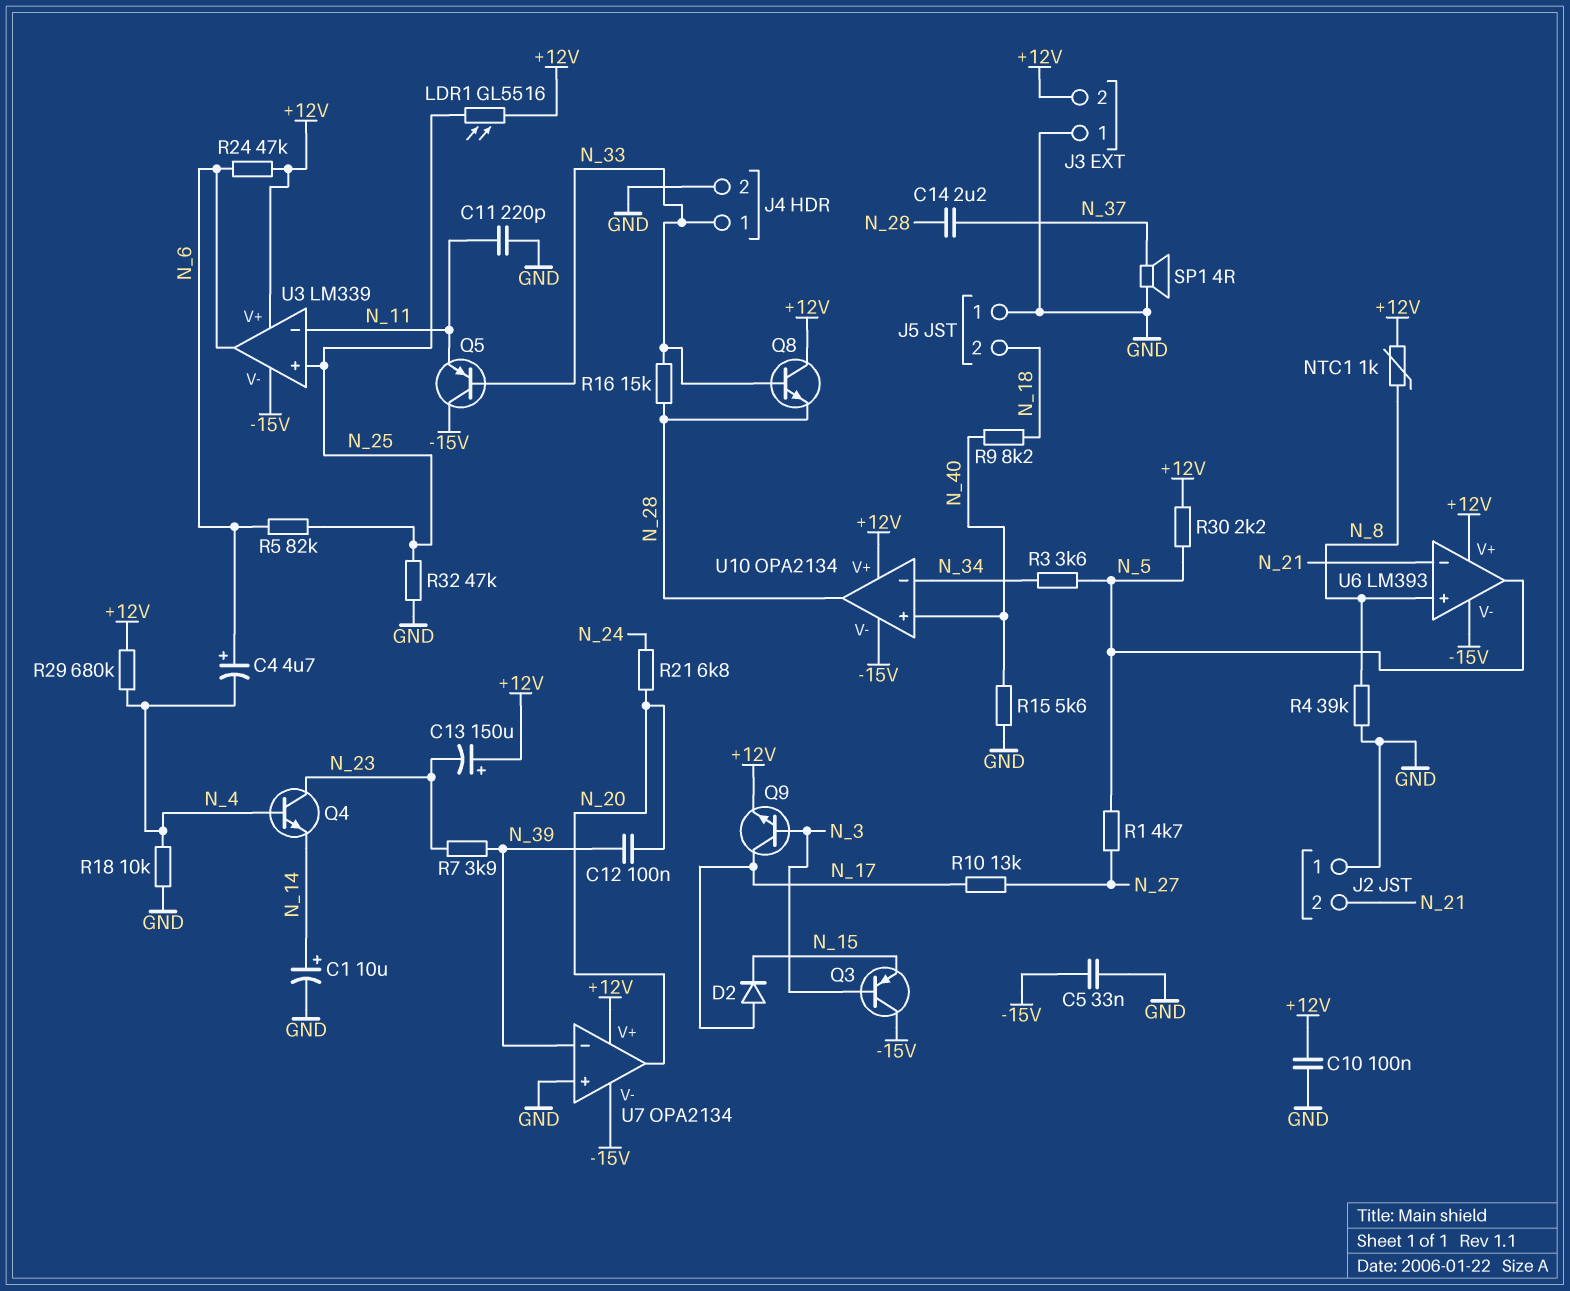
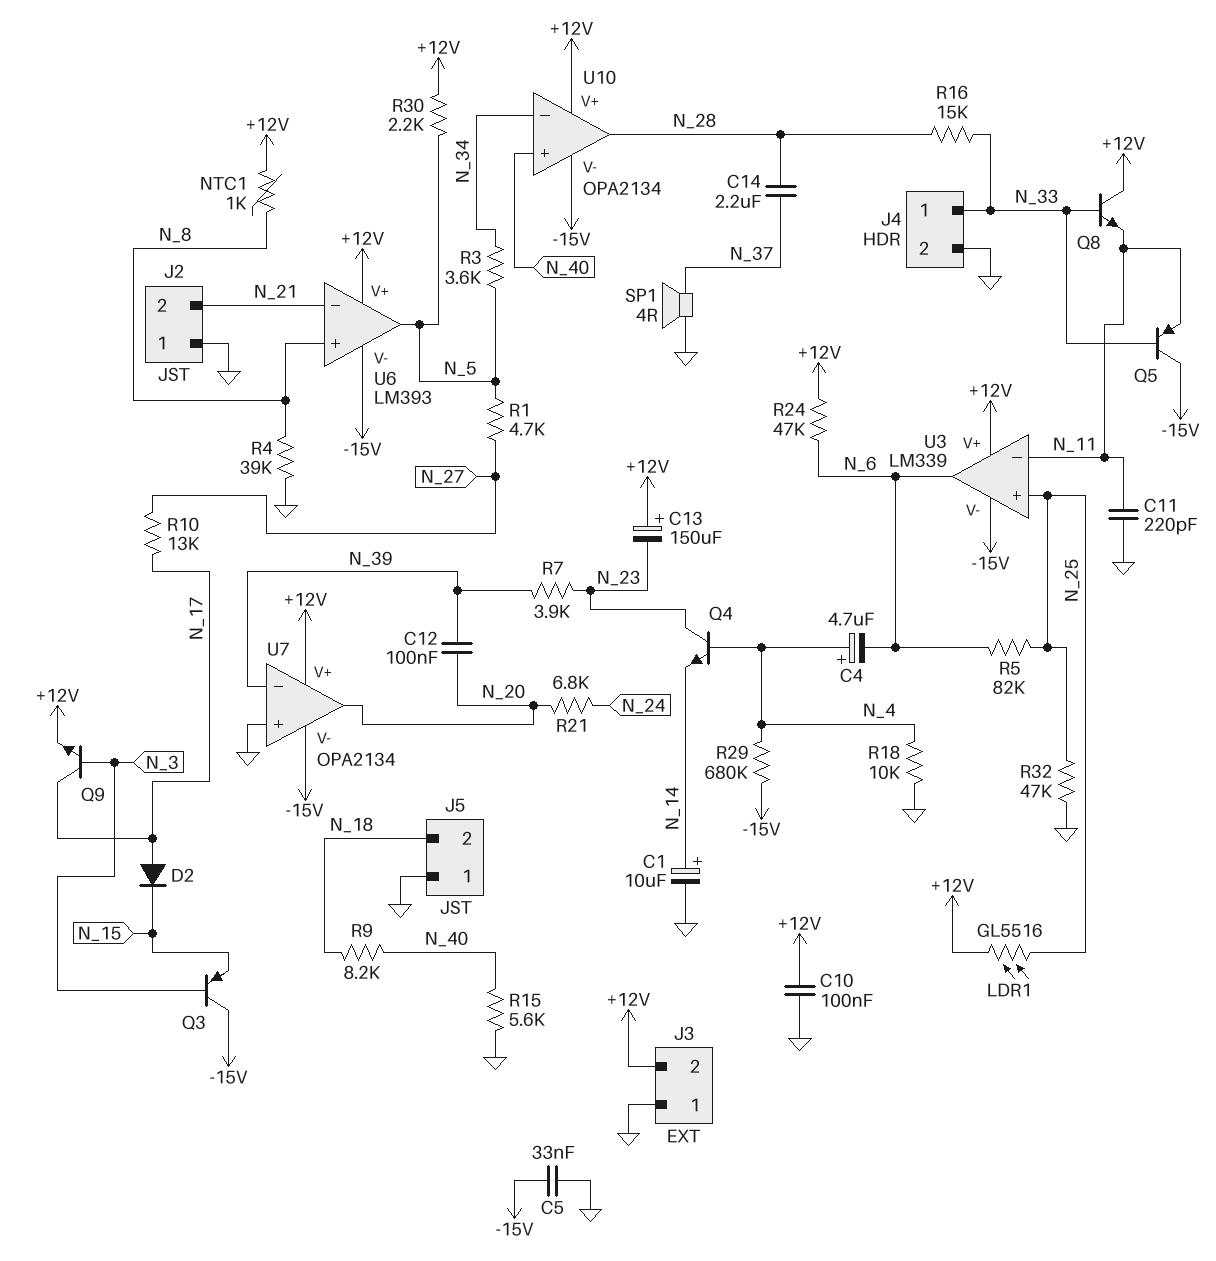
C4: 4.7uF (plus N_6, minus N_4) -> 4.7uF (plus N_4, minus N_6)
Q8: NPN (B N_33, C +12V, E N_28) -> NPN (B N_33, C +12V, E N_11)
R29: 680k (+12V, N_4) -> 680k (-15V, N_4)

